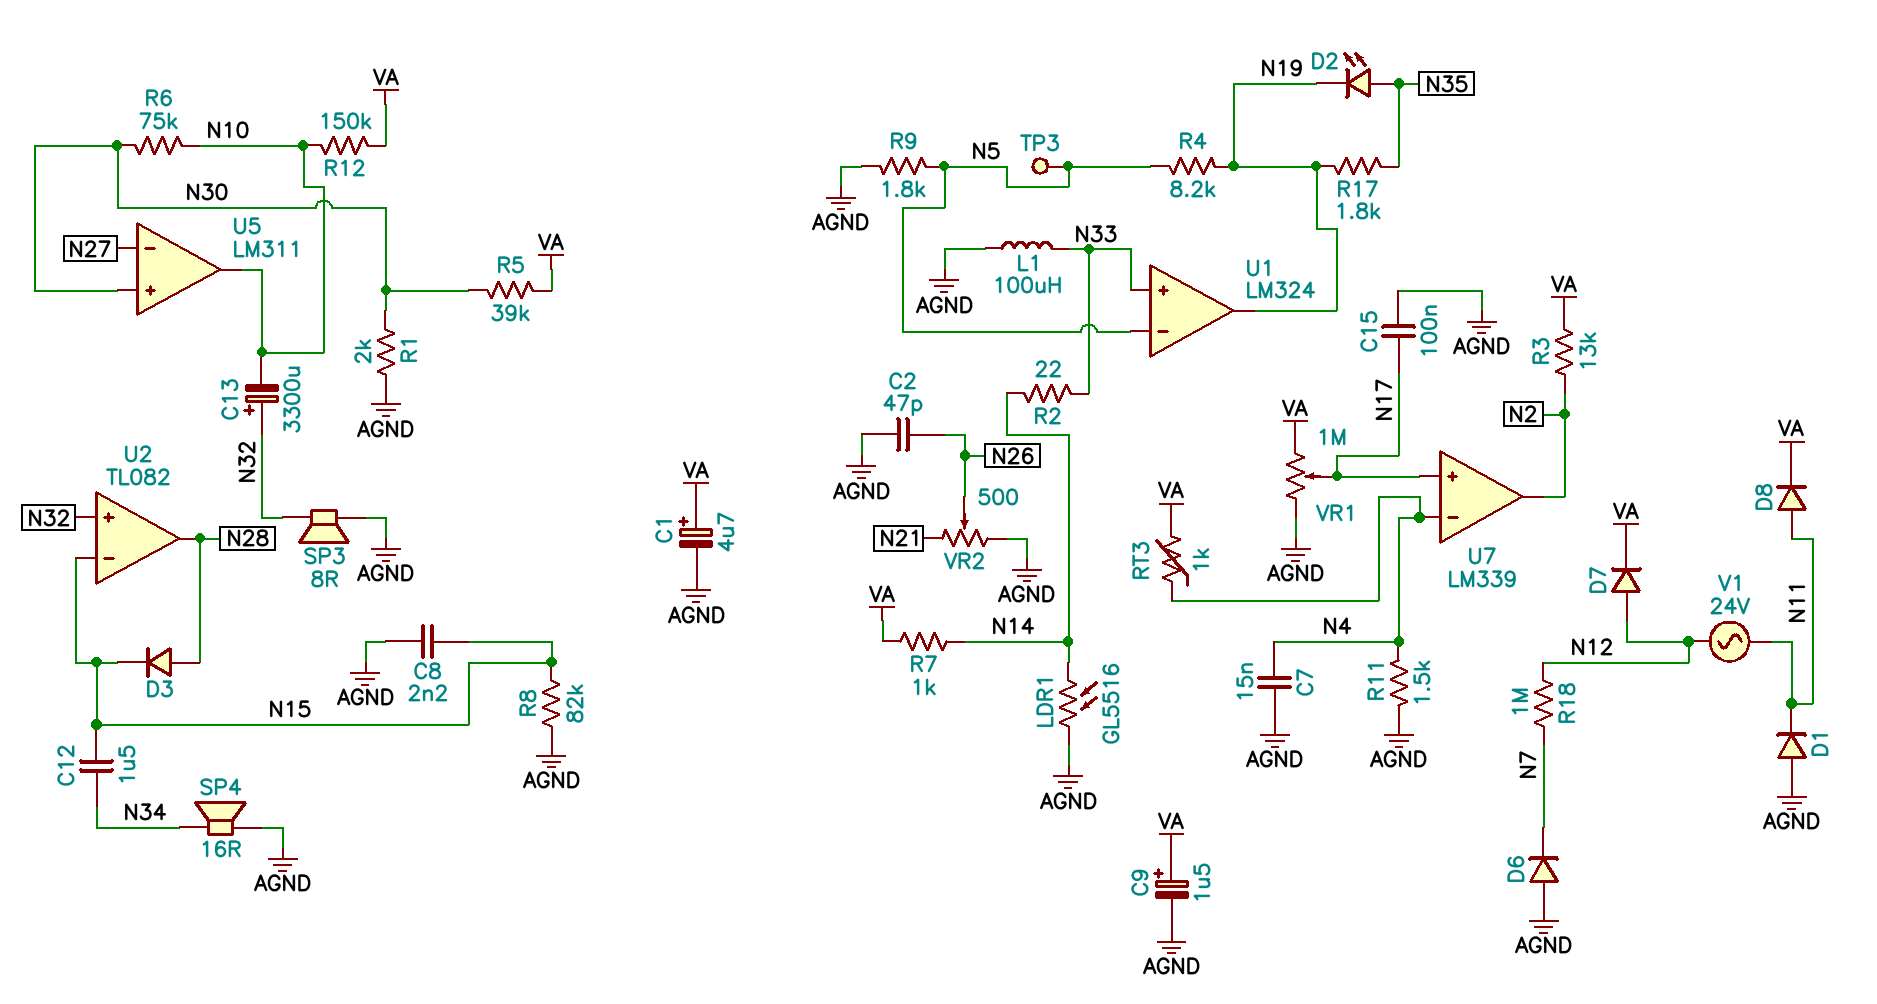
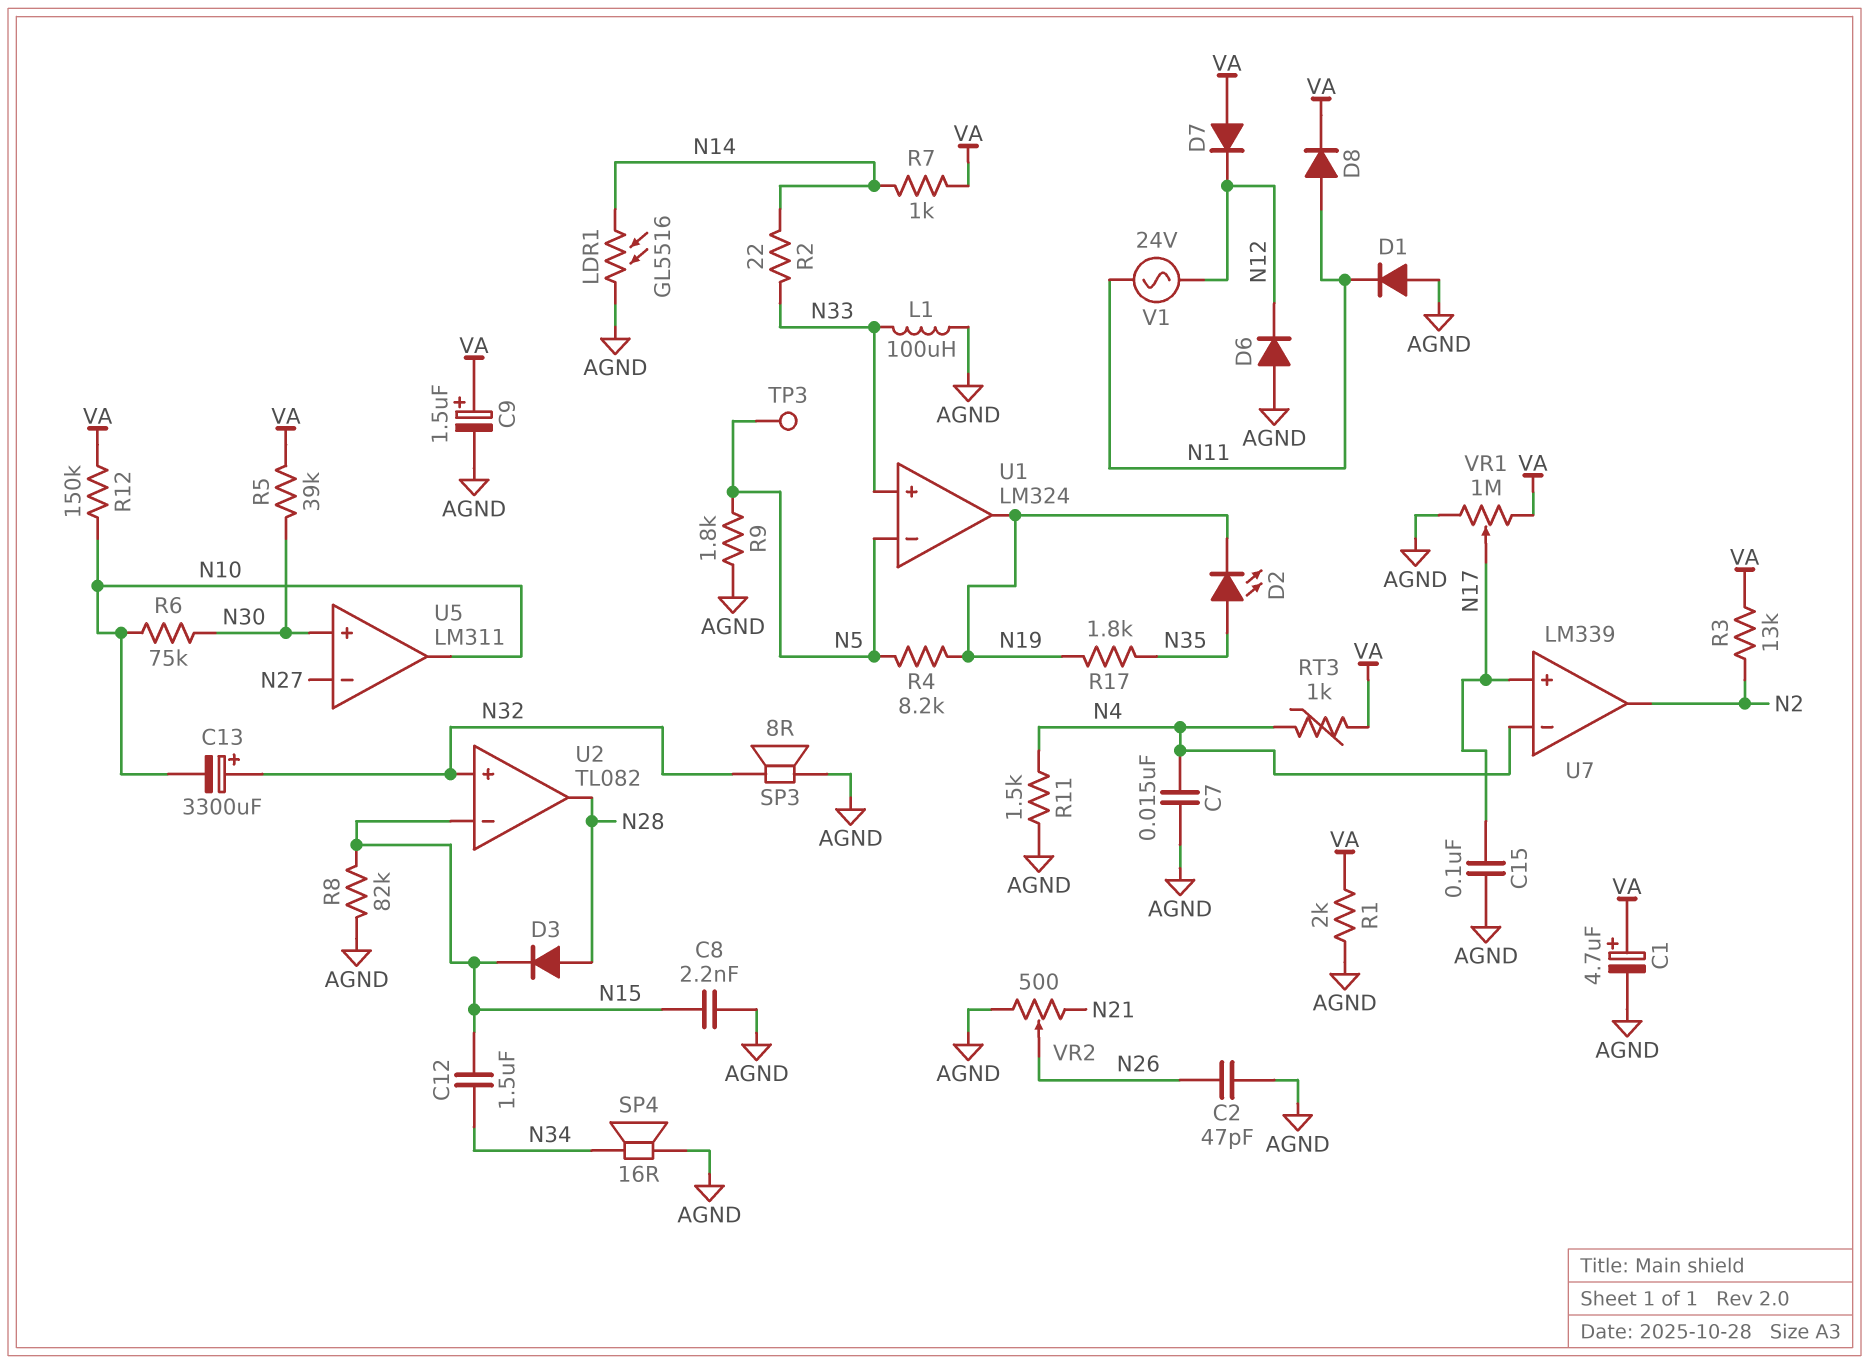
D6: diode (A AGND, K N7) -> diode (A AGND, K N12)
D7: diode (A N12, K VA) -> diode (A VA, K N12)
R1: 2k (AGND, N30) -> 2k (AGND, VA)
R18: 1M (N7, N12) -> none

